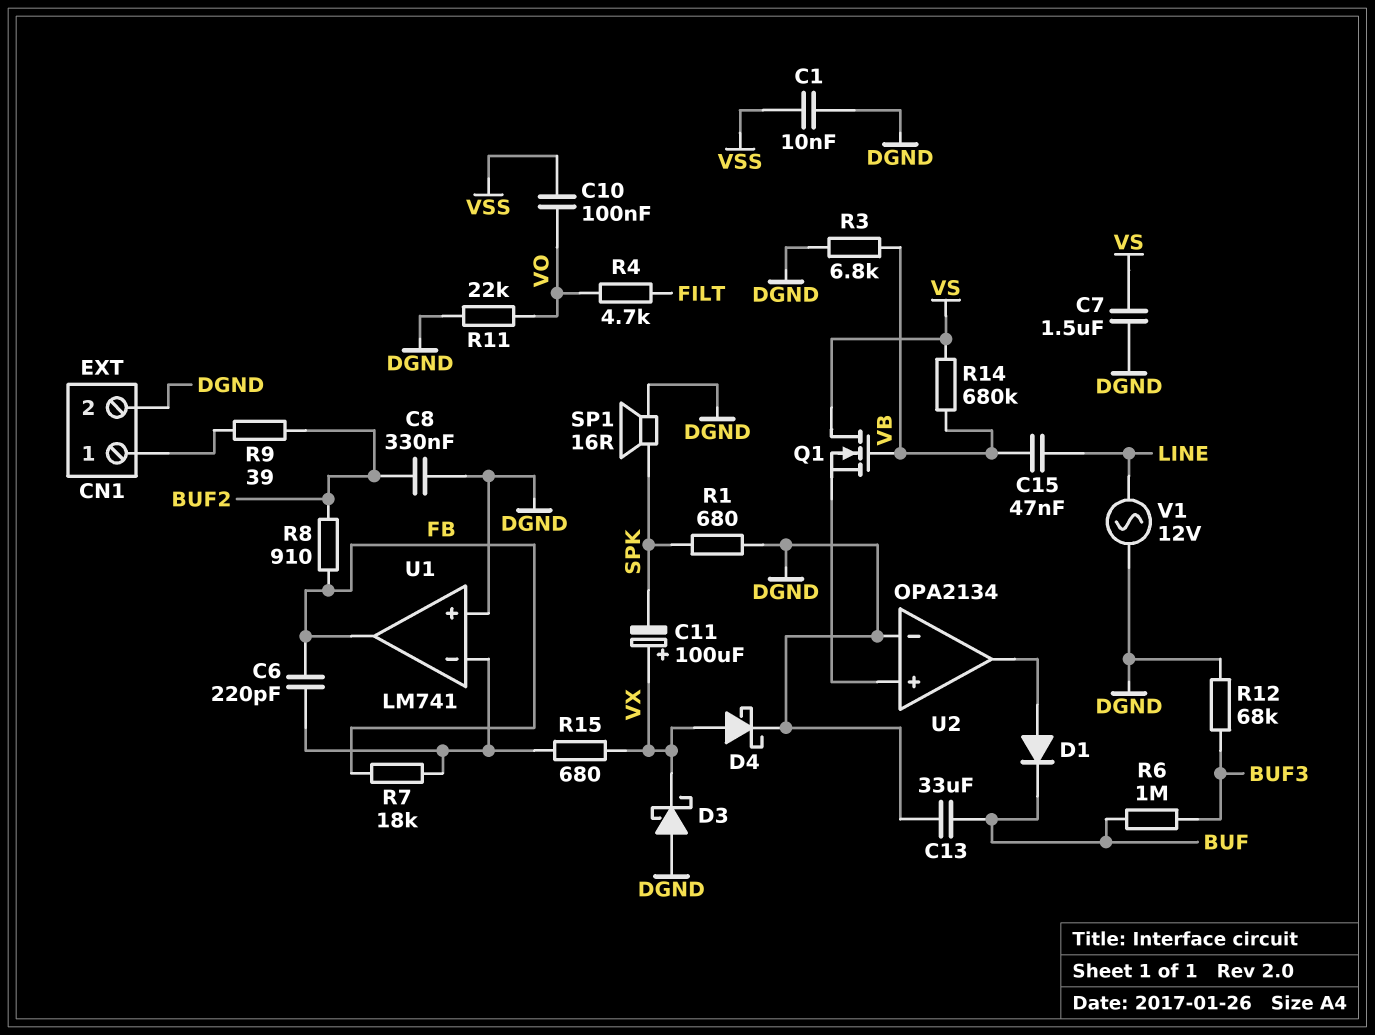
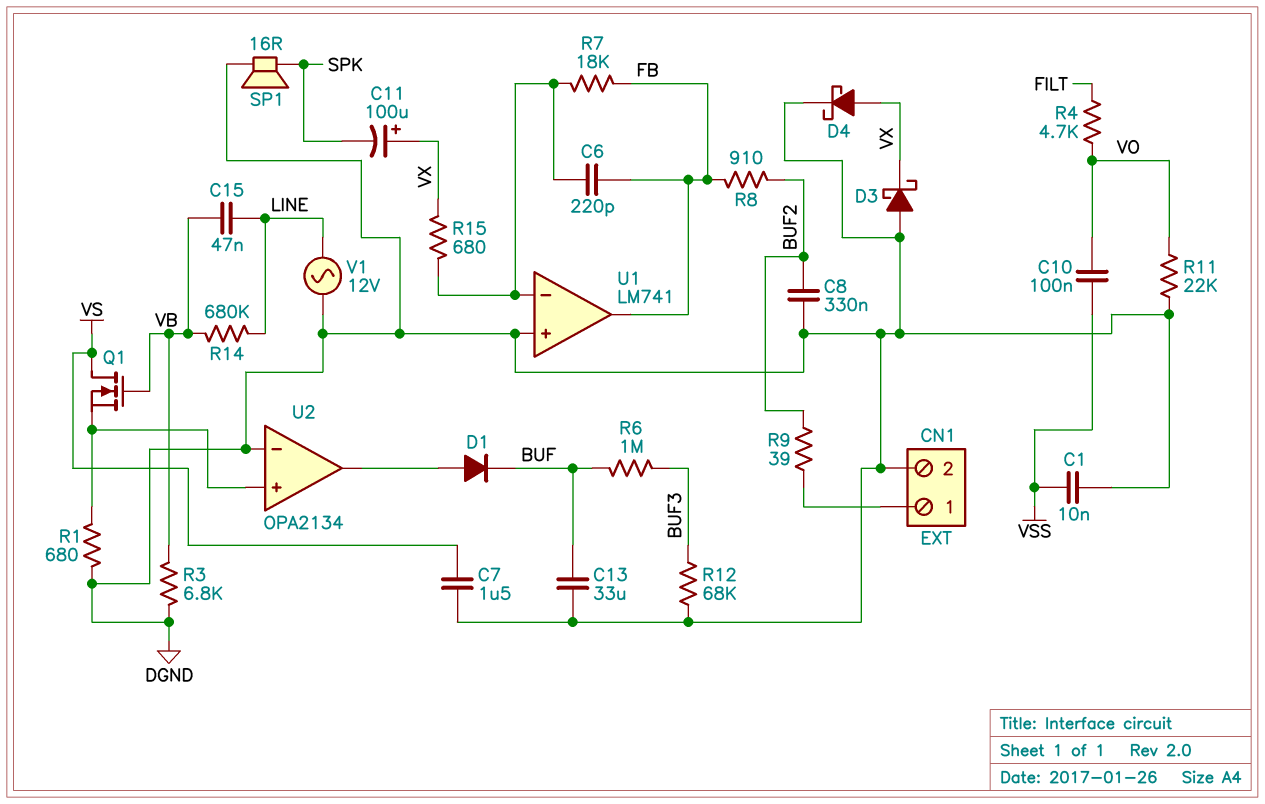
R1: 680 (DGND, SPK) -> 680 (DGND, U2/in+)
R14: 680k (VB, VS) -> 680k (LINE, VB)

